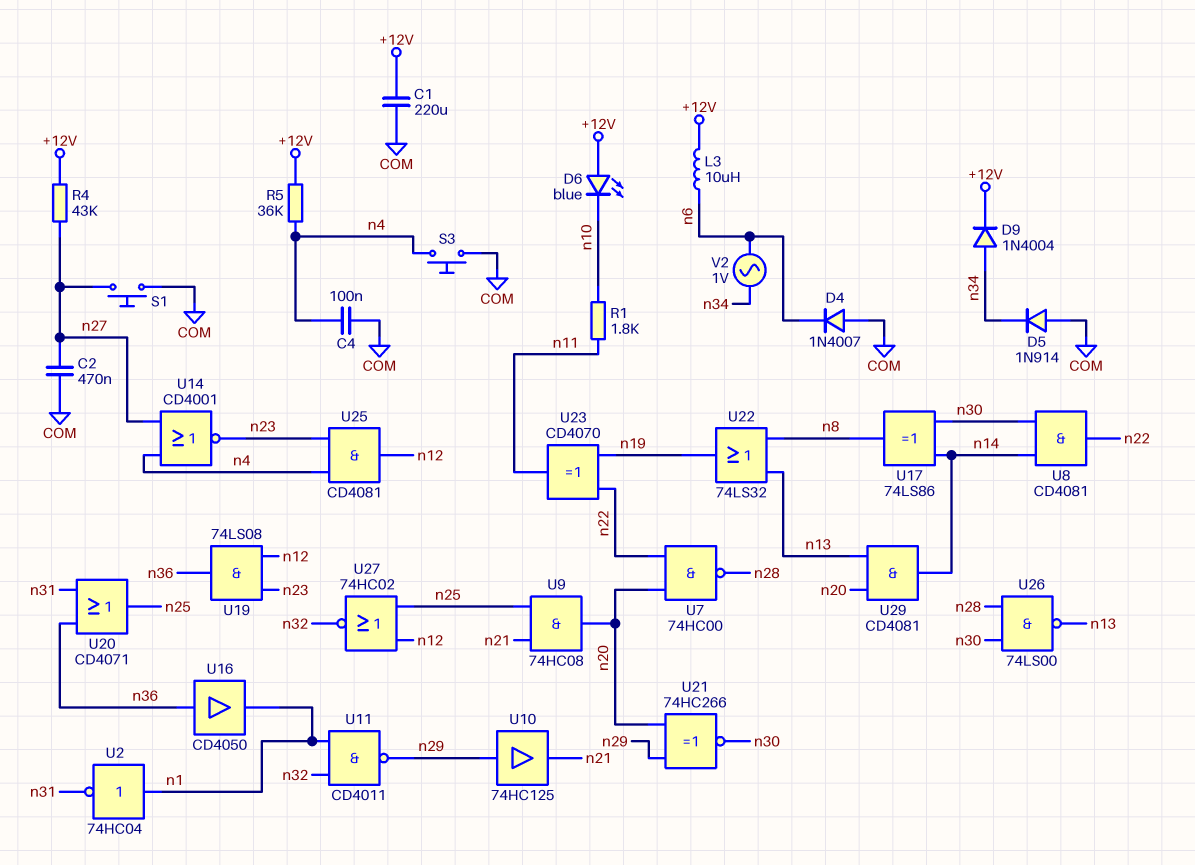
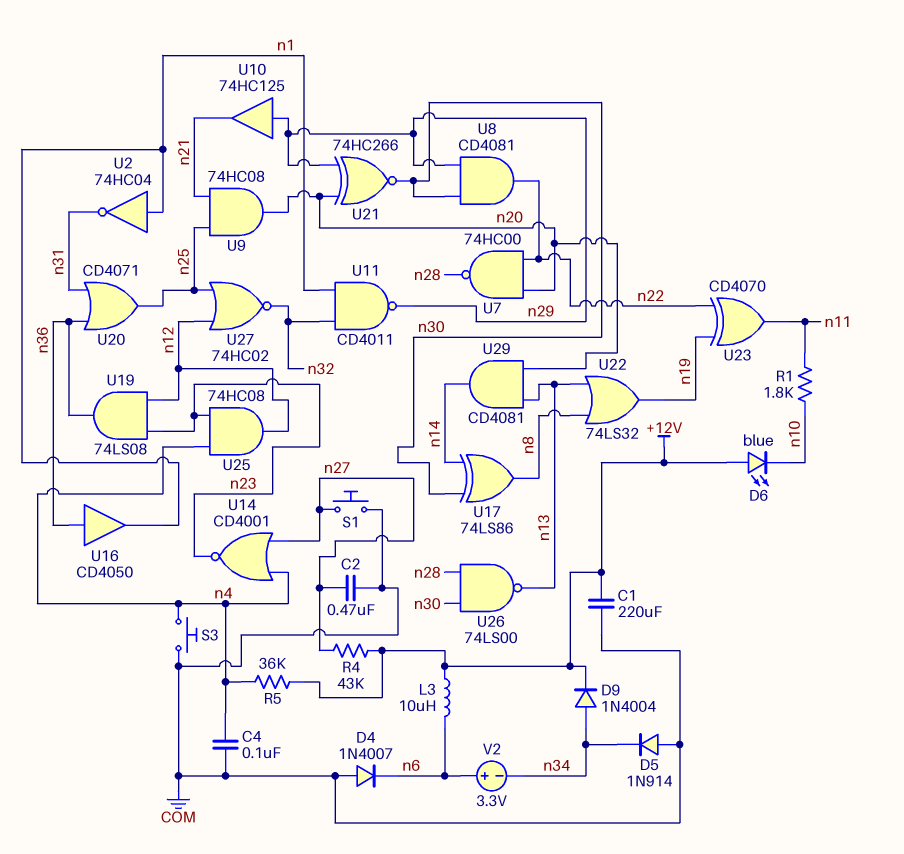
U8: AND CD4081 (in n14, in n30, out n22) -> AND CD4081 (in n29, in n30, out n22)
U25: AND CD4081 (in n4, in n23, out n12) -> AND 74HC08 (in n4, in n23, out n12)
V2: AC 1V (n6, n34) -> 3.3V (plus n6, minus n34)

